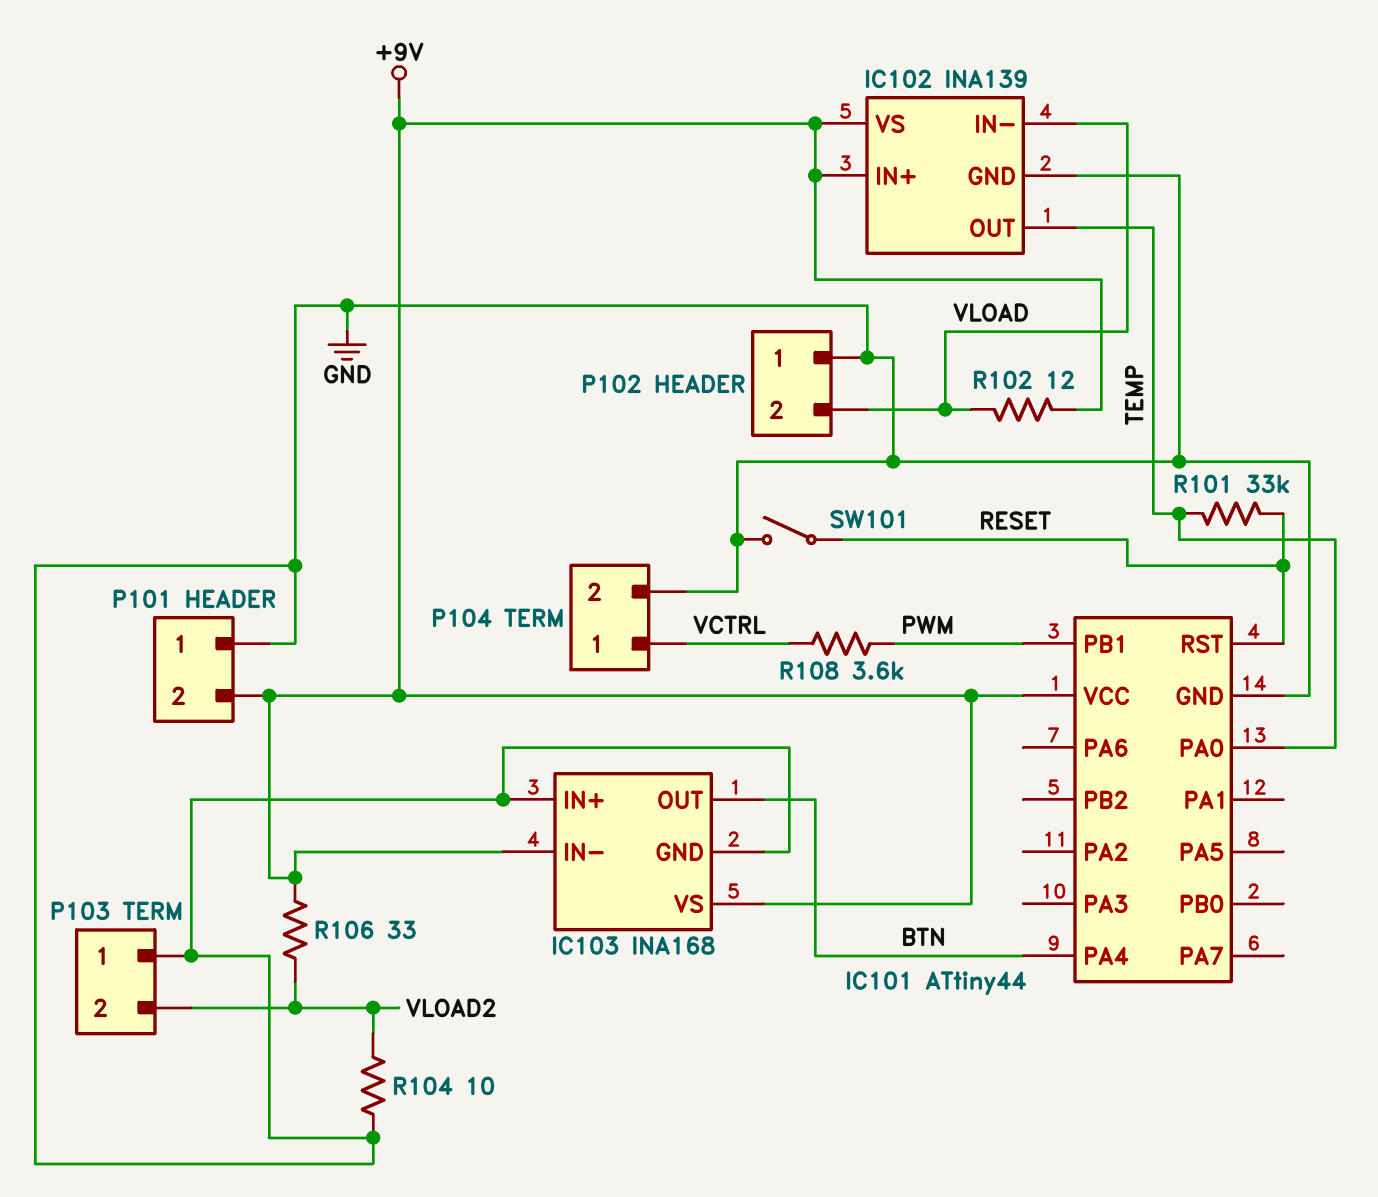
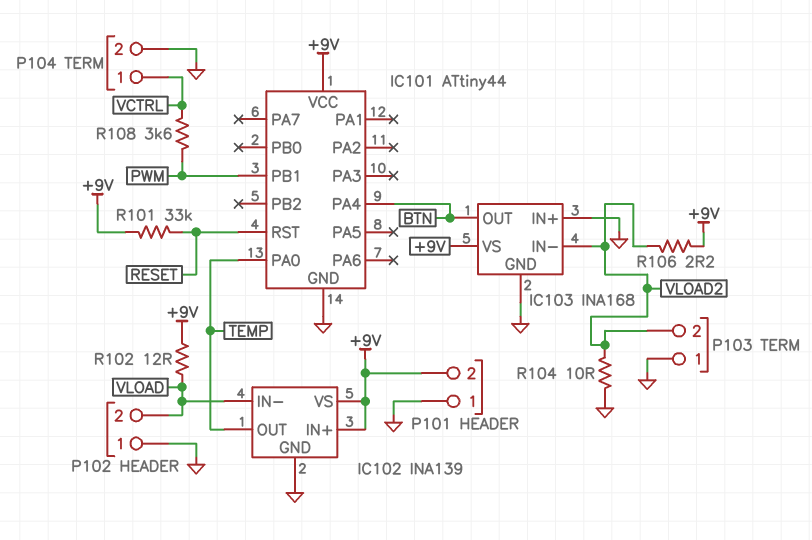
IC103 pin IN-: +9V -> VLOAD2
R101: 33k (RESET, TEMP) -> 33k (+9V, RESET)
R106: 33 (+9V, VLOAD2) -> 2.2 (+9V, VLOAD2)
SW101: switch (GND, RESET) -> none

